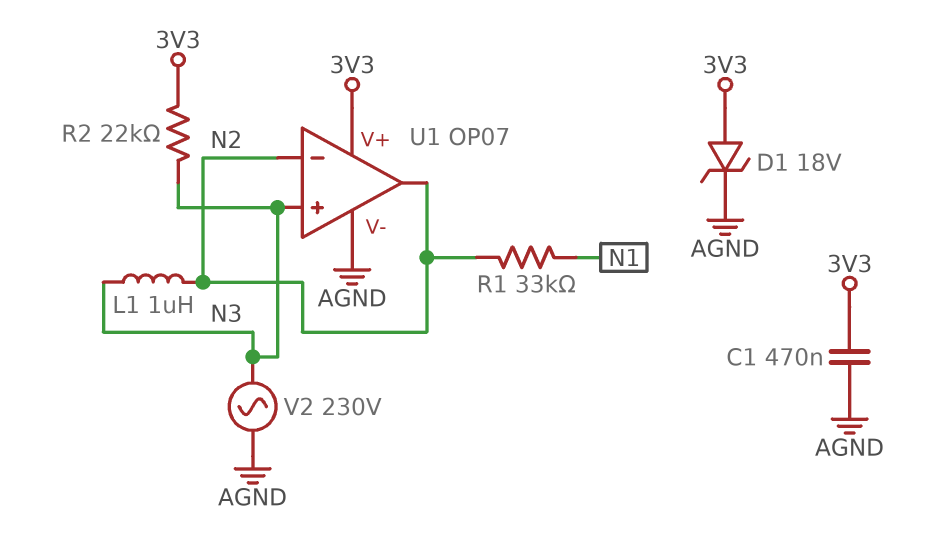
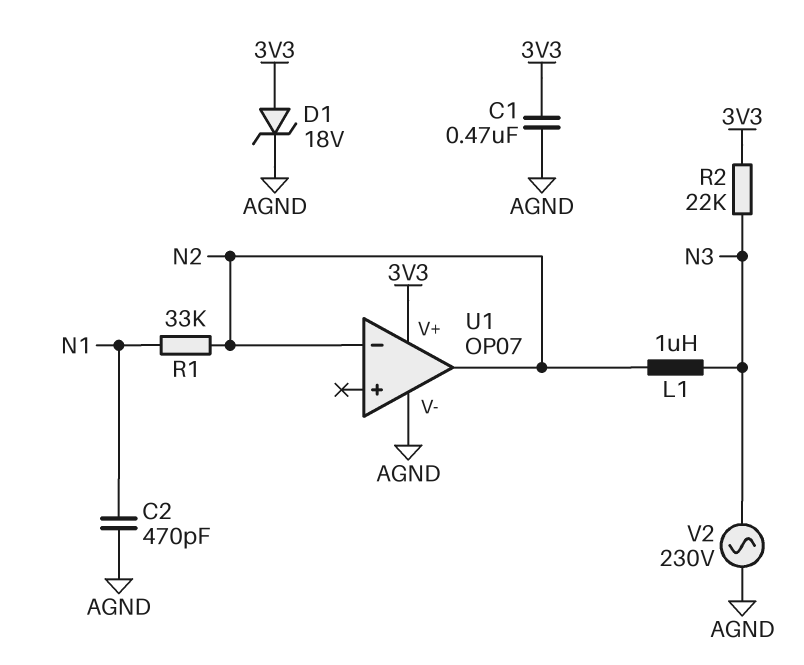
C2: none -> 470pF (AGND, N1)
U1 pin in+: N3 -> none

